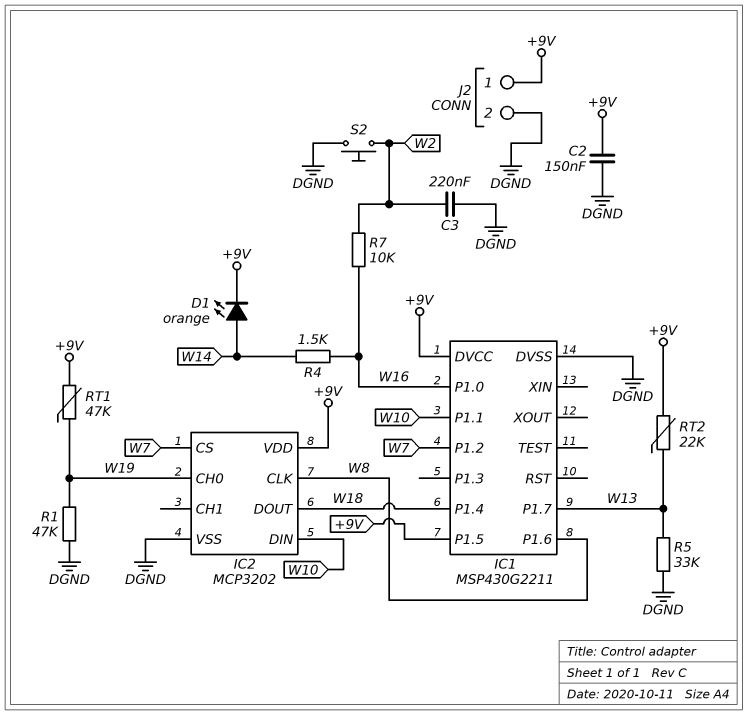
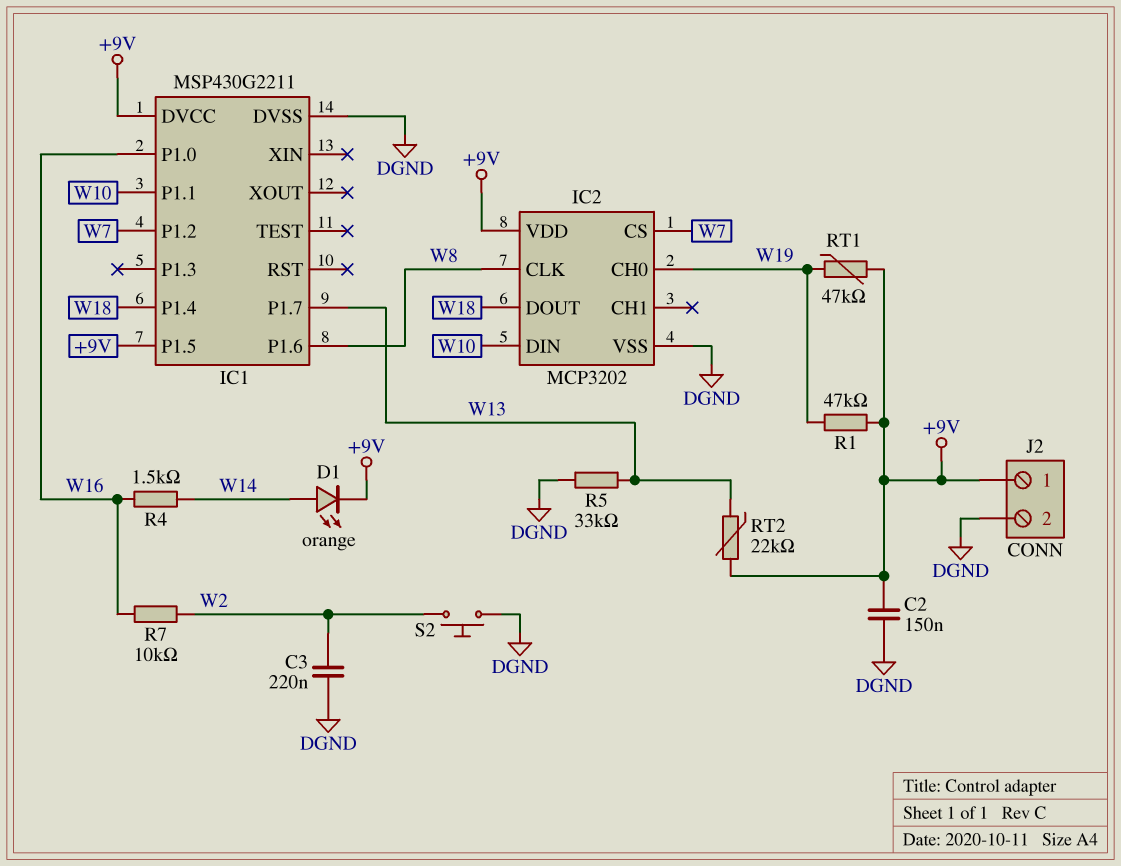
R1: 47k (DGND, W19) -> 47k (+9V, W19)

